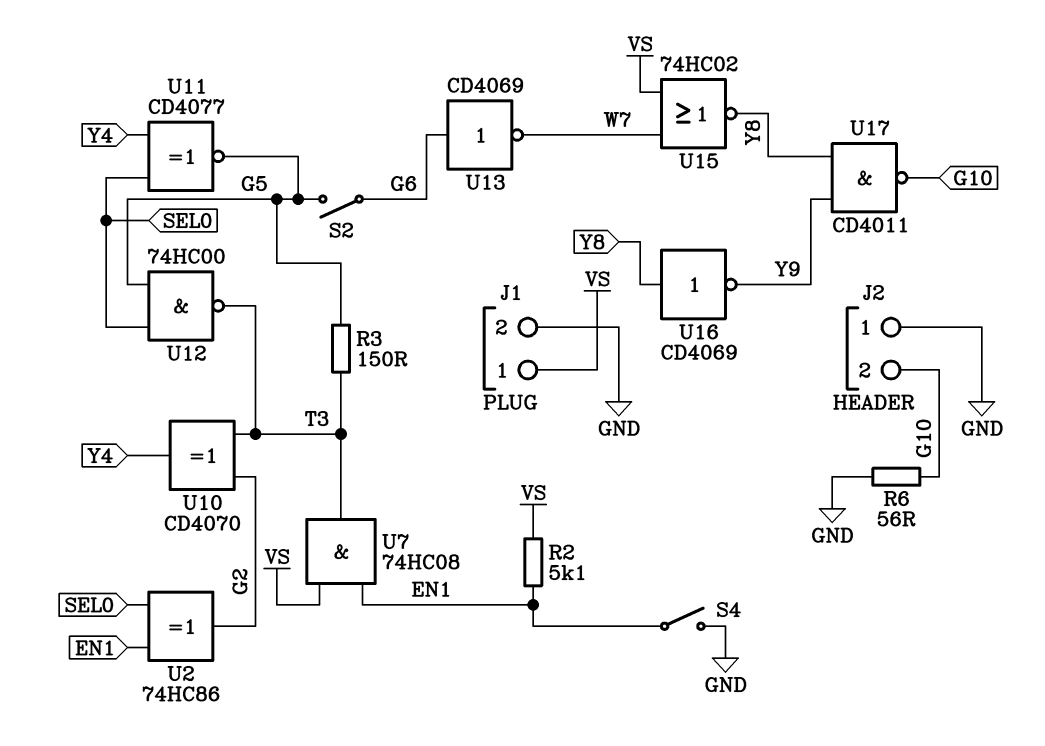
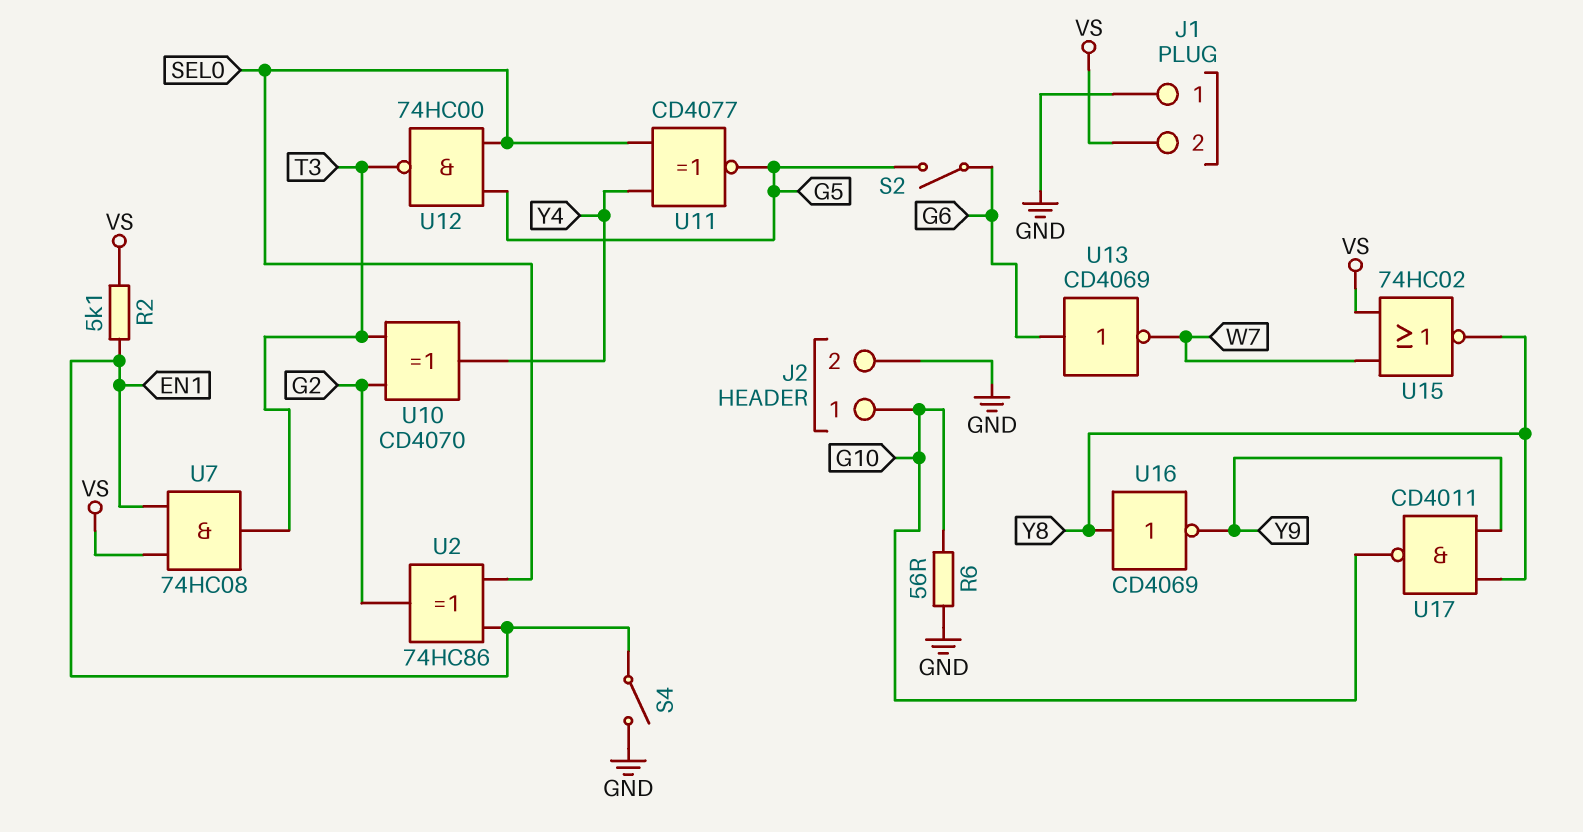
J1 pin 1: VS -> GND
J1 pin 2: GND -> VS
J2 pin 1: GND -> G10
J2 pin 2: G10 -> GND
R3: 150 (G5, T3) -> none

